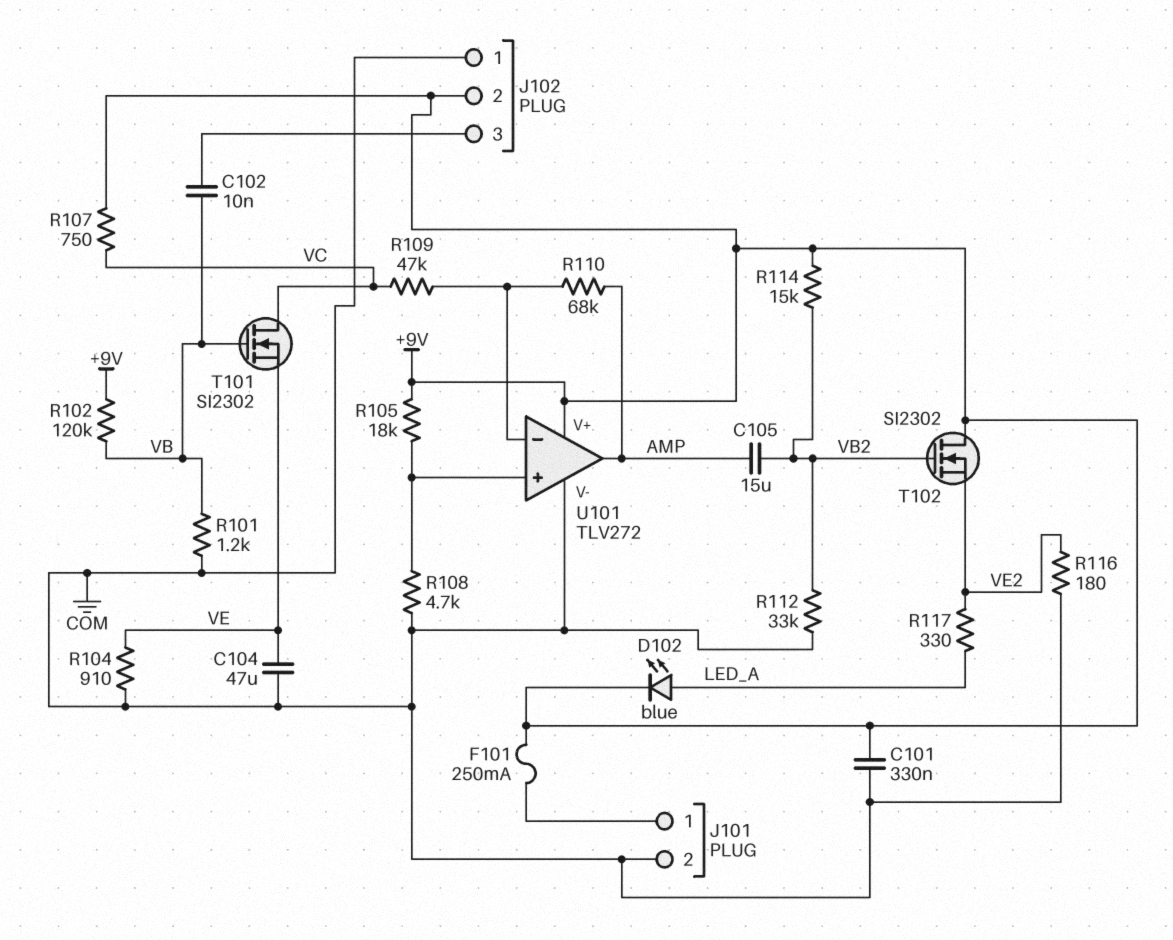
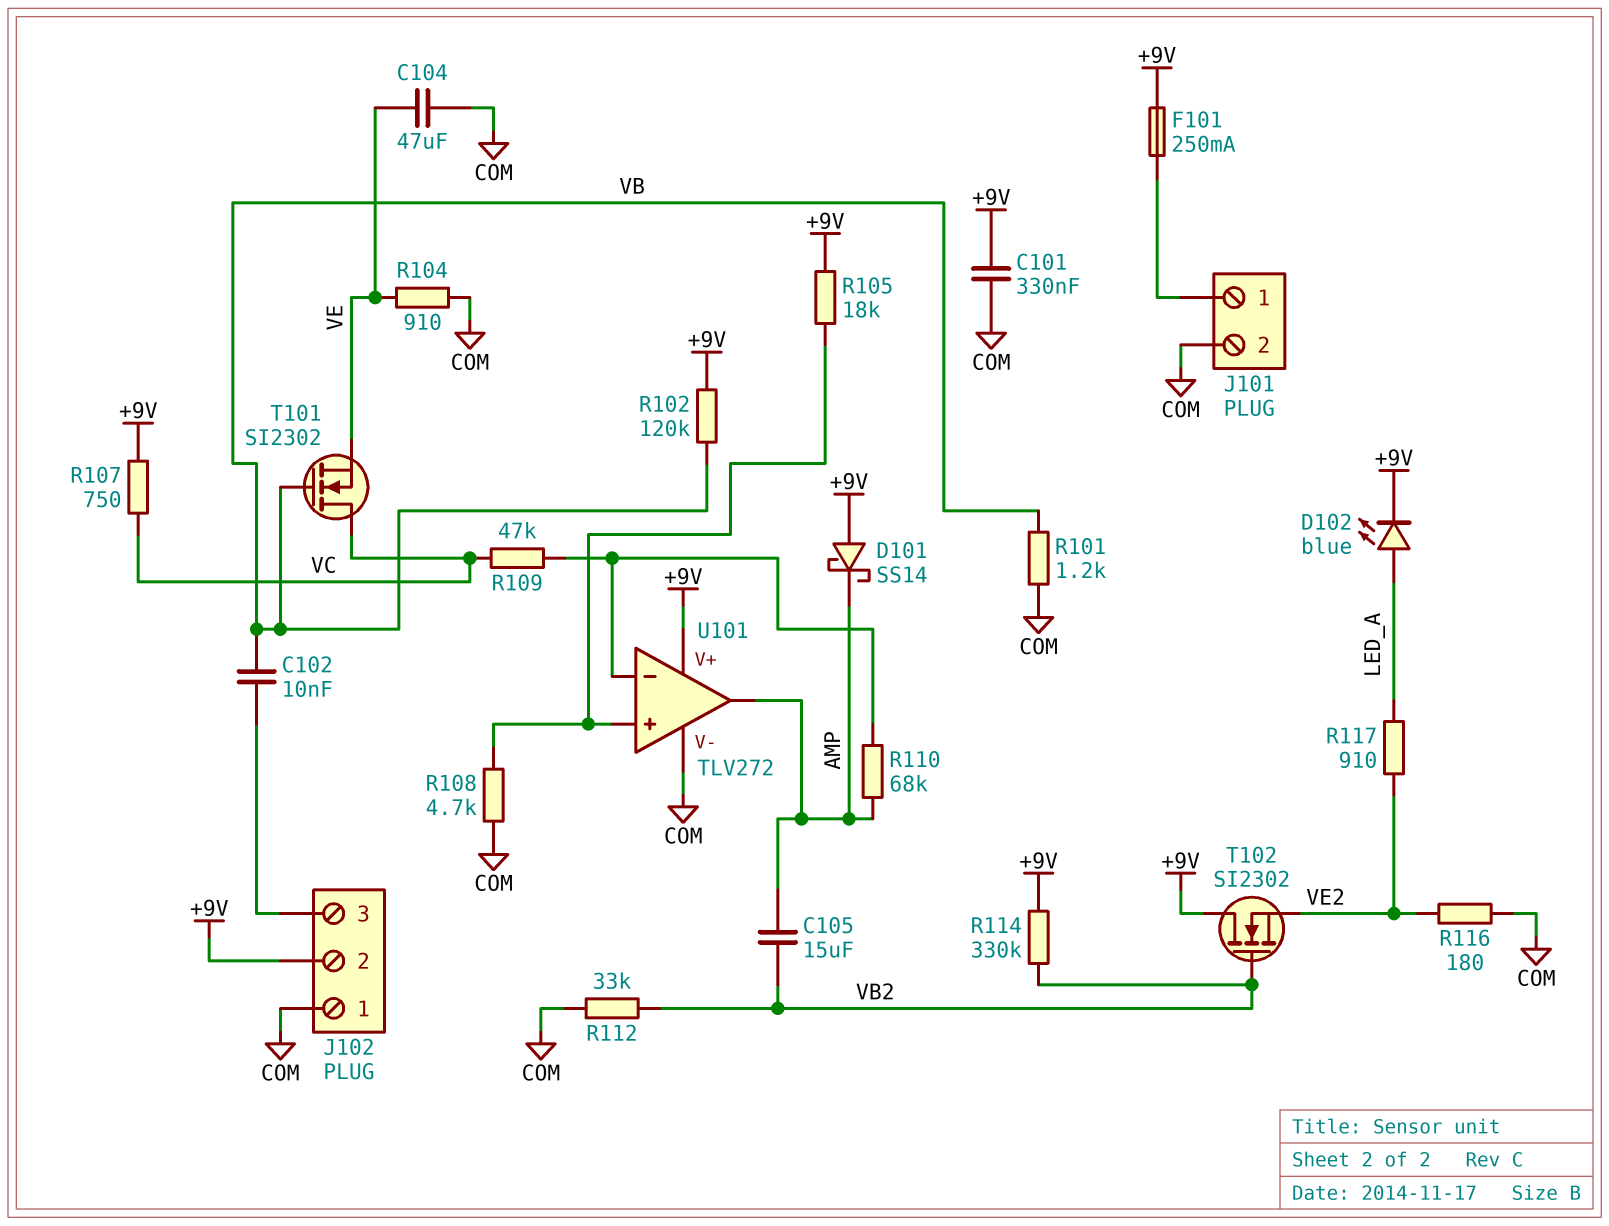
D101: none -> schottky SS14 (A +9V, K AMP)
R114: 15k (+9V, VB2) -> 330k (+9V, VB2)
R117: 330 (LED_A, VE2) -> 910 (LED_A, VE2)

